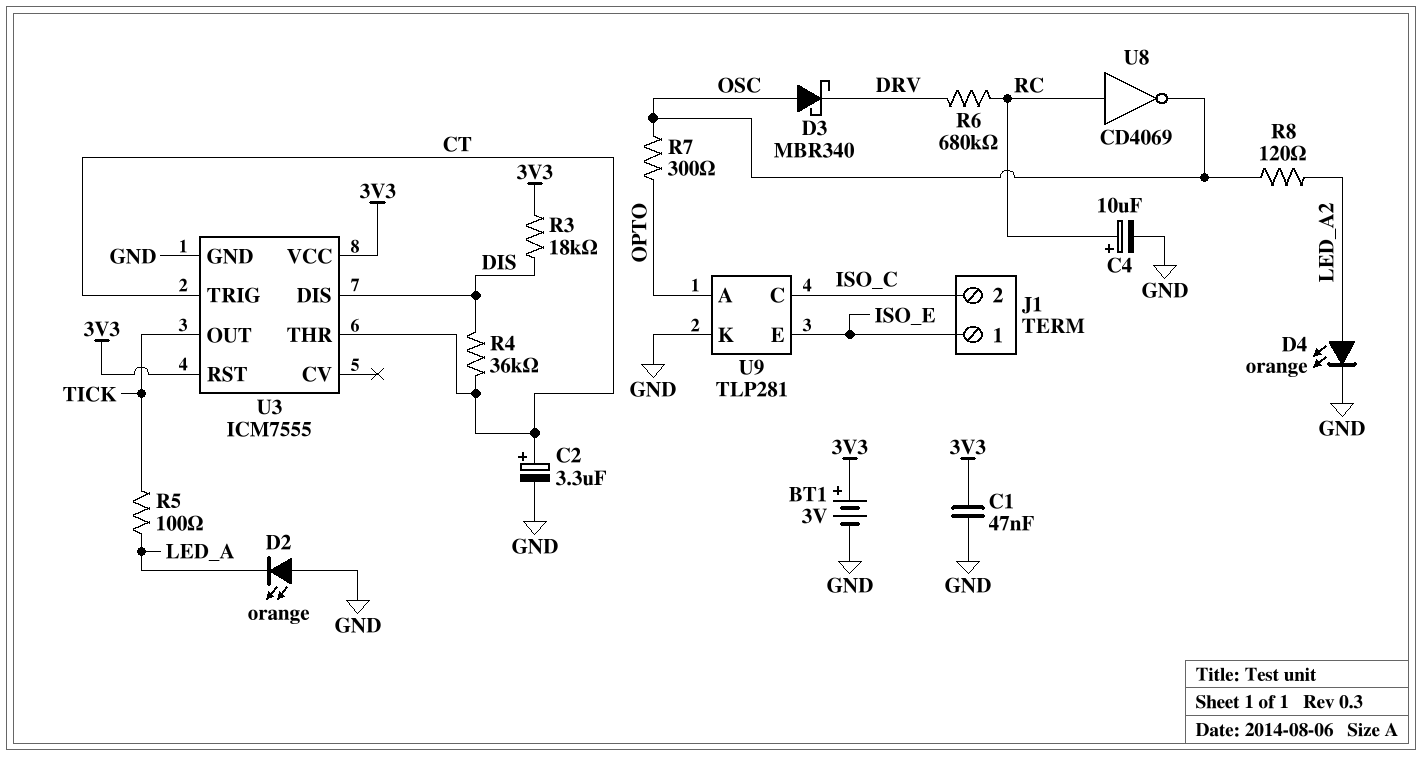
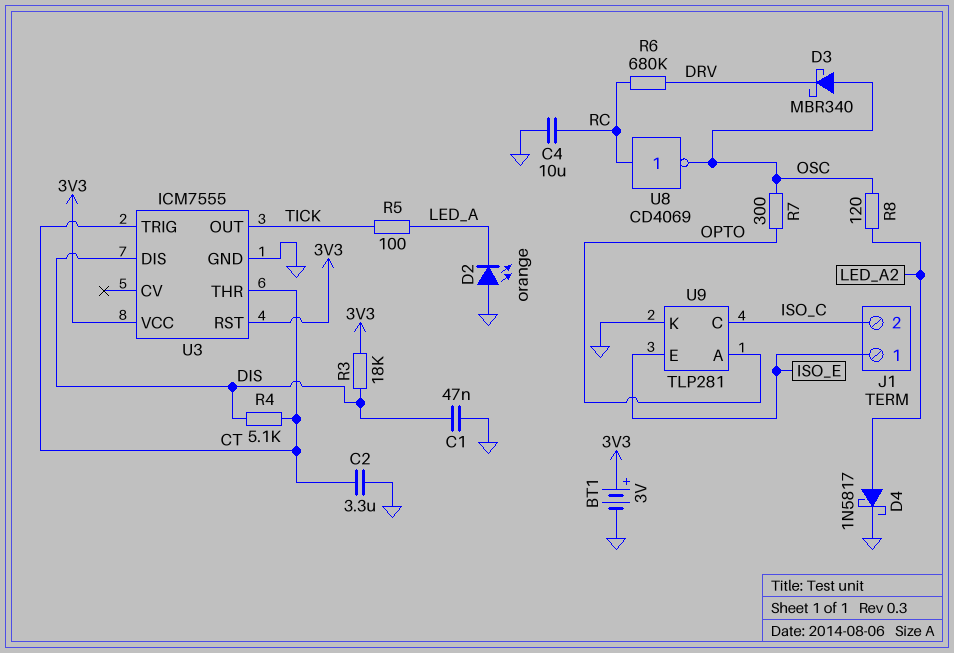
C1: 47nF (3V3, GND) -> 47nF (DIS, GND)
C2: 3.3uF (plus CT, minus GND) -> 3.3uF (CT, GND)
C4: 10uF (plus RC, minus GND) -> 10uF (GND, RC)
D4: LED orange (A LED_A2, K GND) -> schottky 1N5817 (A LED_A2, K GND)
R4: 36k (CT, DIS) -> 5.1k (CT, DIS)

